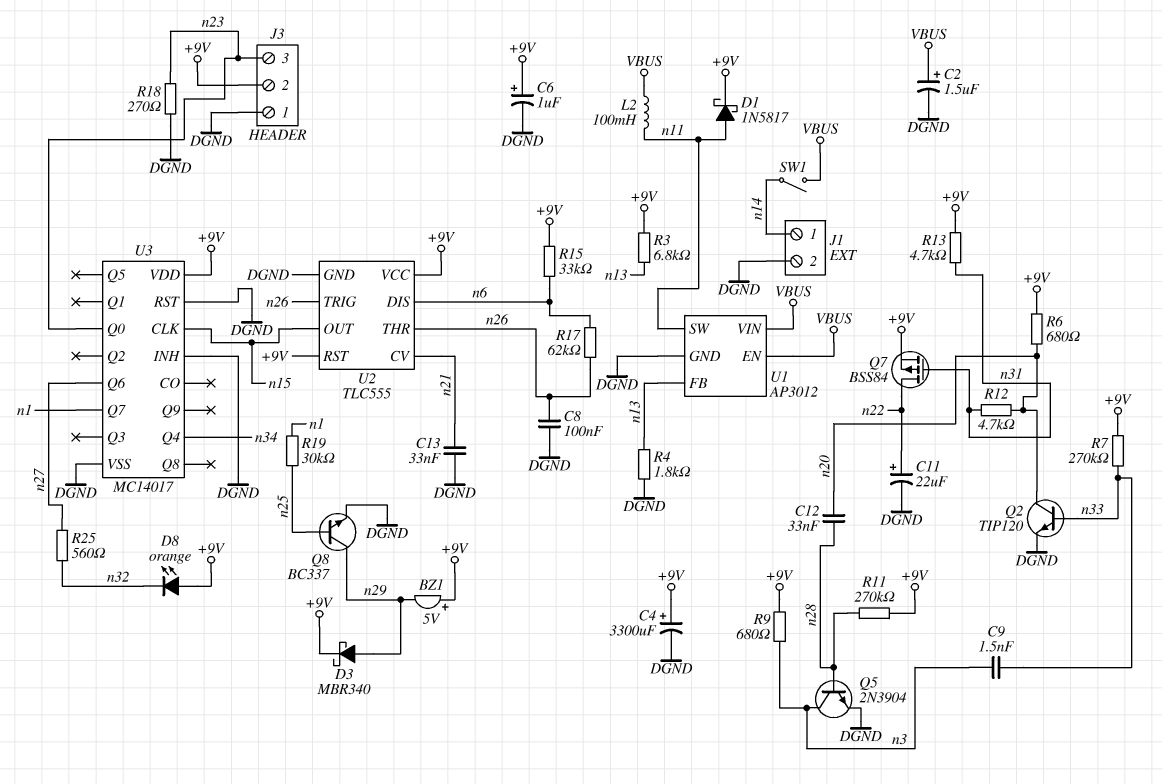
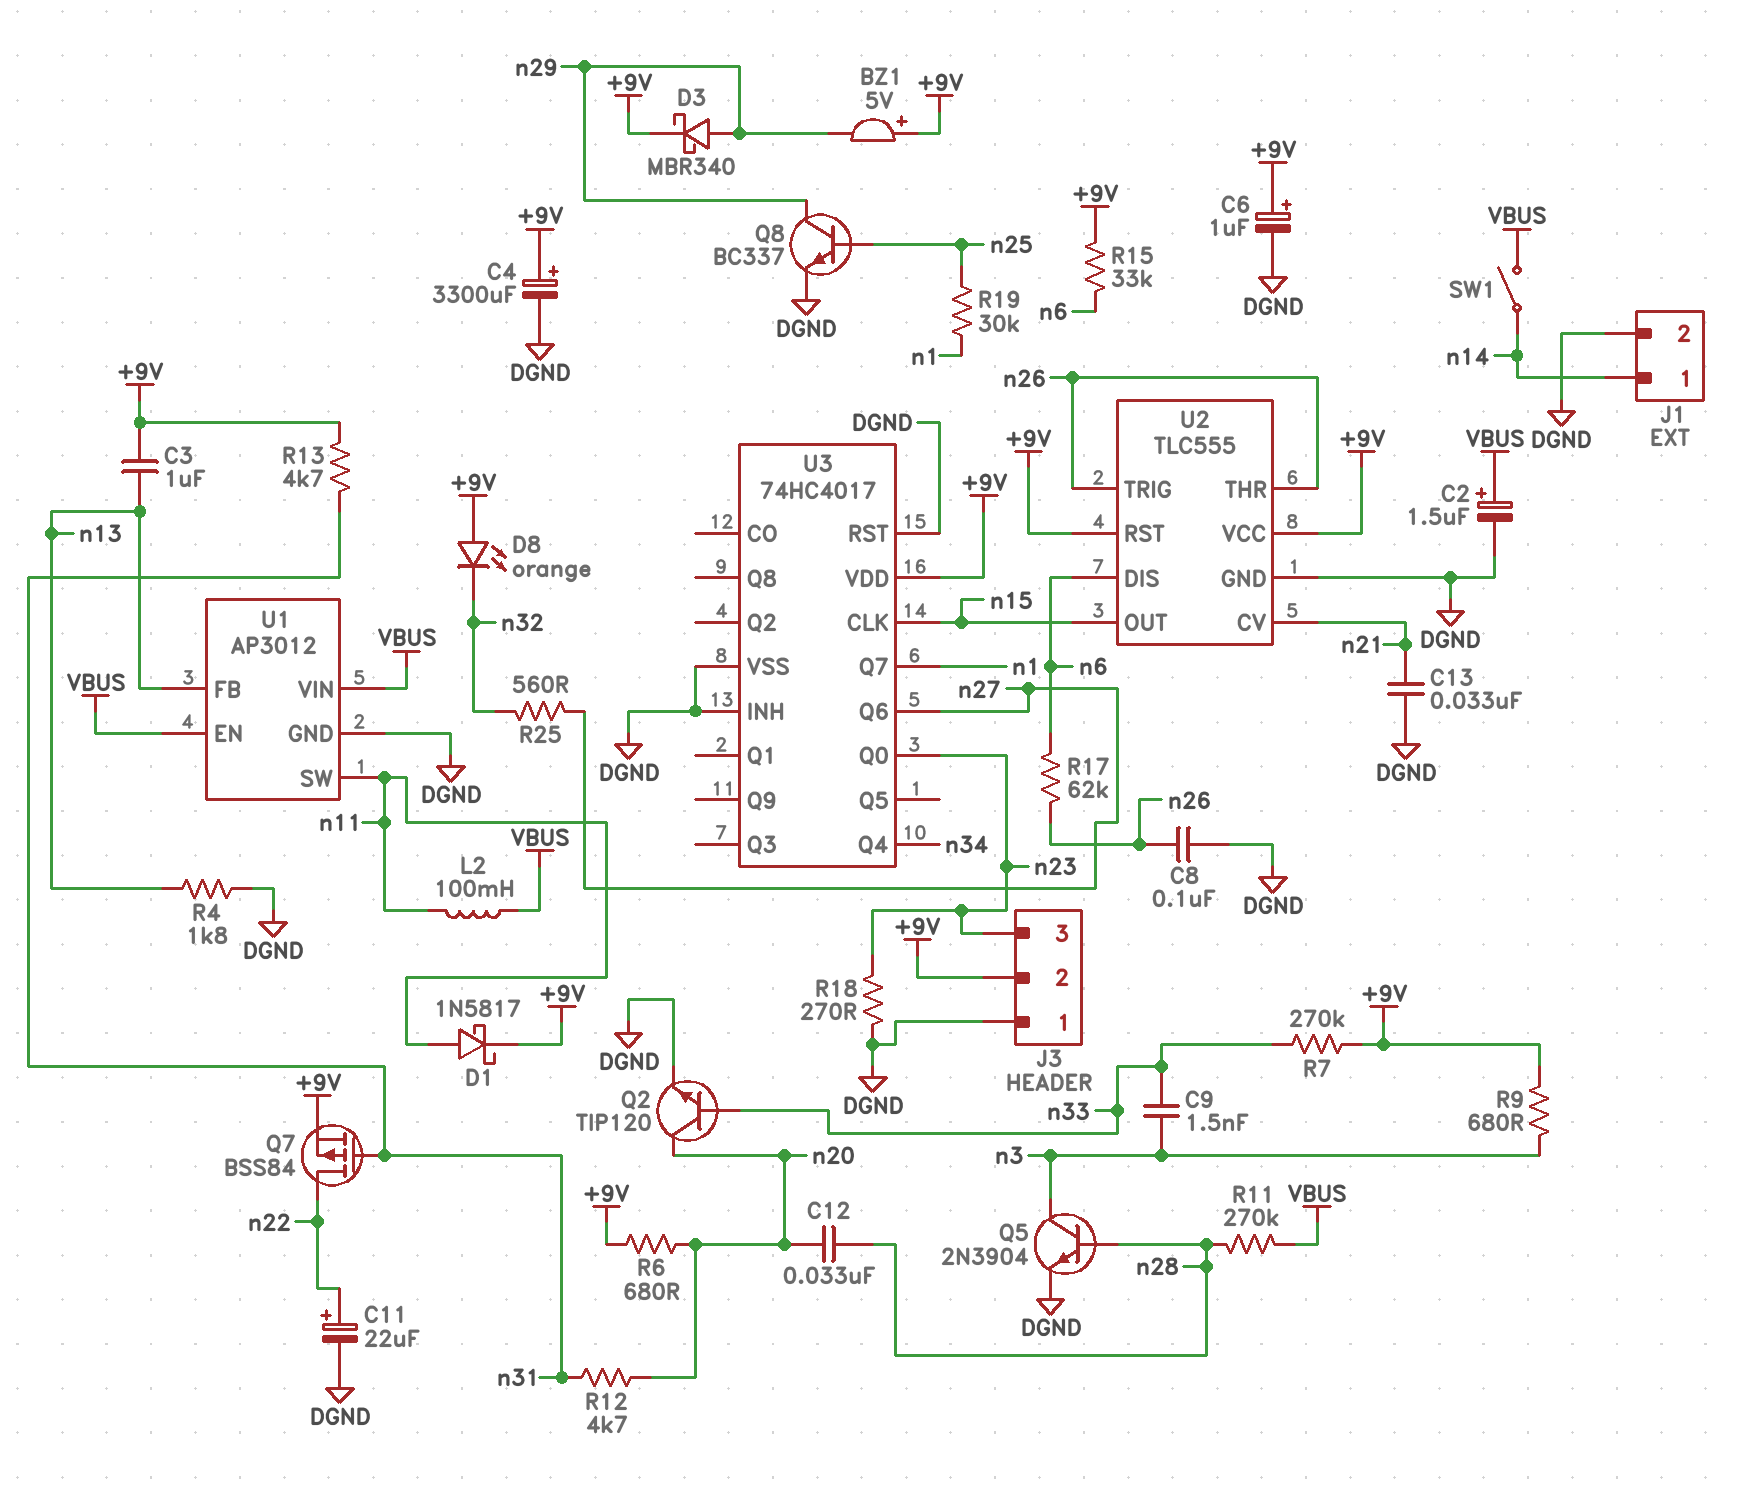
C3: none -> 1uF (+9V, n13)
R3: 6.8k (+9V, n13) -> none
R11: 270k (+9V, n28) -> 270k (VBUS, n28)
U3: MC14017 -> 74HC4017

